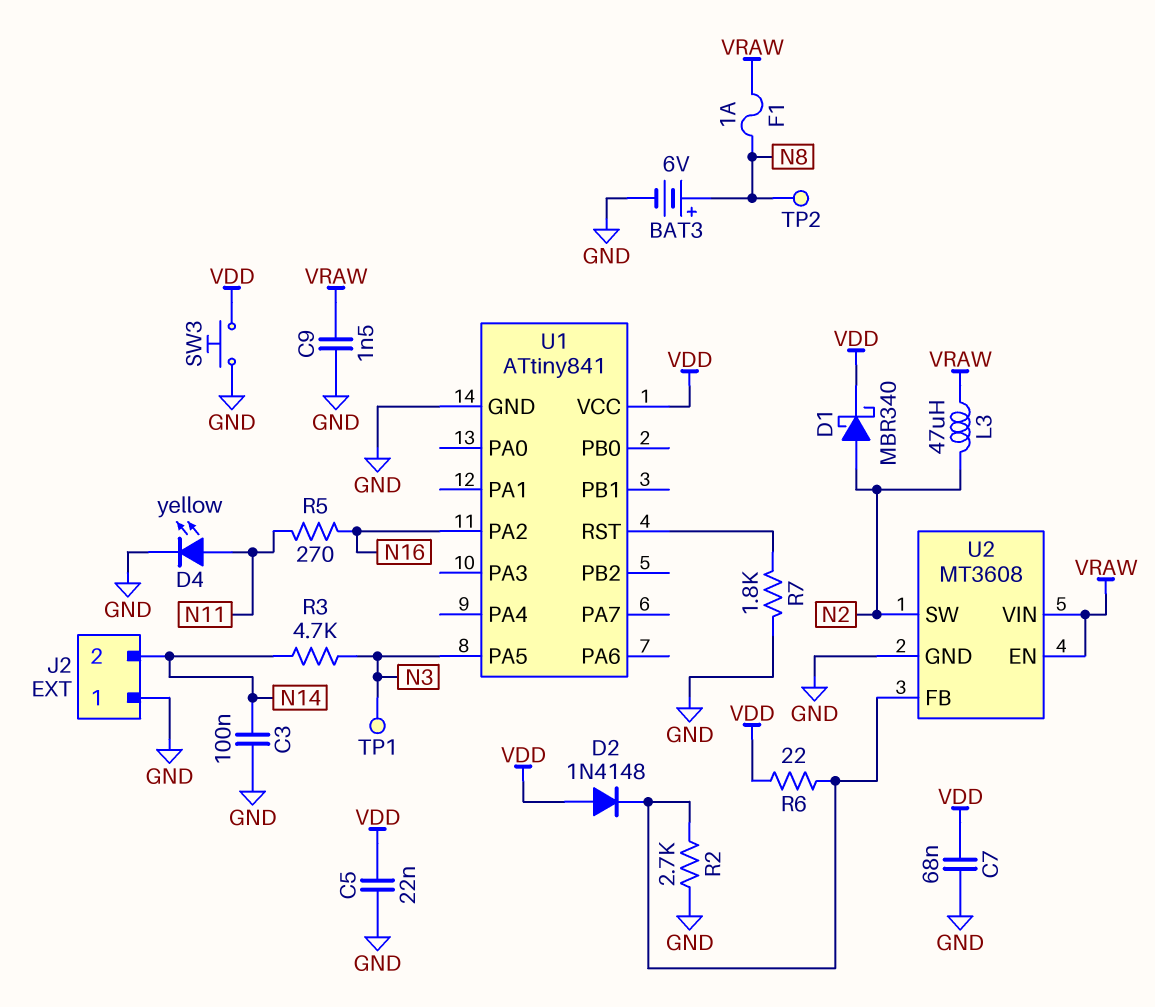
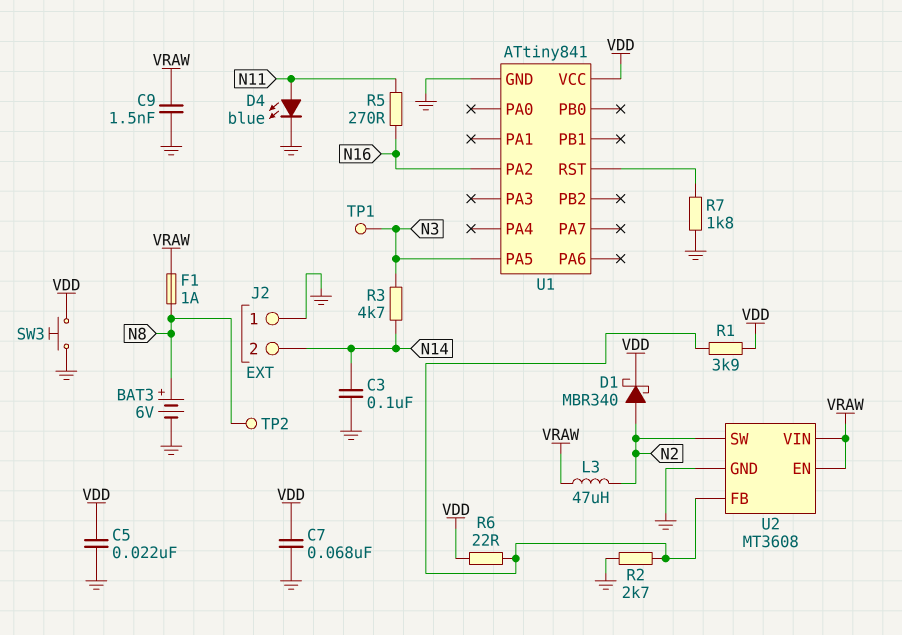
D2: diode 1N4148 (A VDD, K U2/FB) -> none
D4: LED yellow (A N11, K GND) -> LED blue (A N11, K GND)
R1: none -> 3.9k (U2/FB, VDD)

